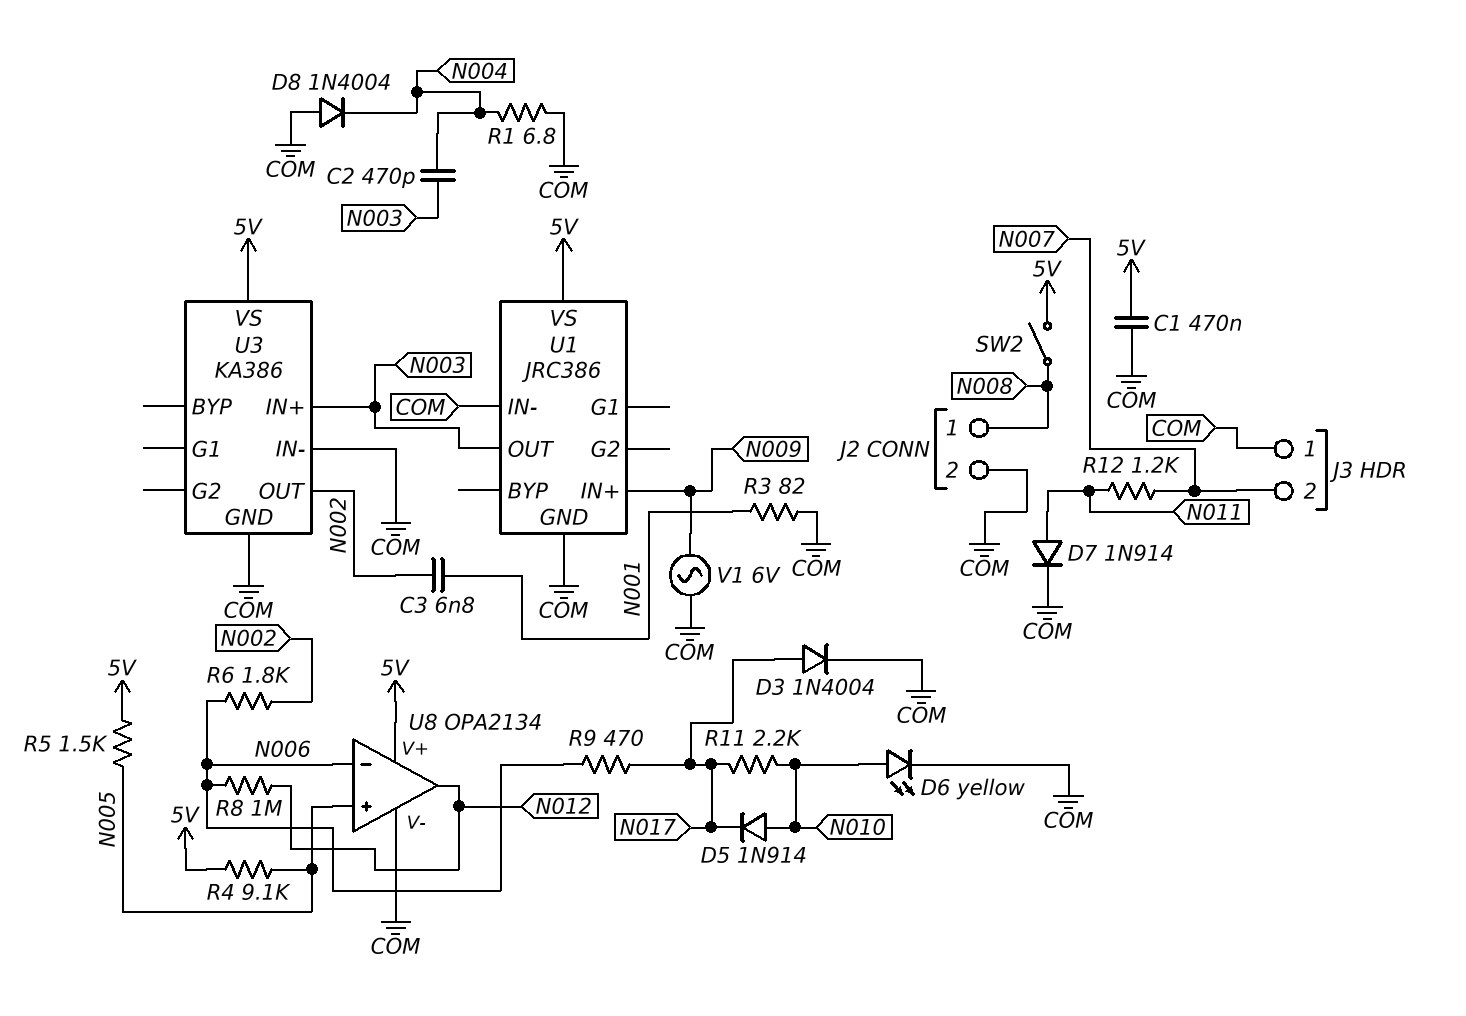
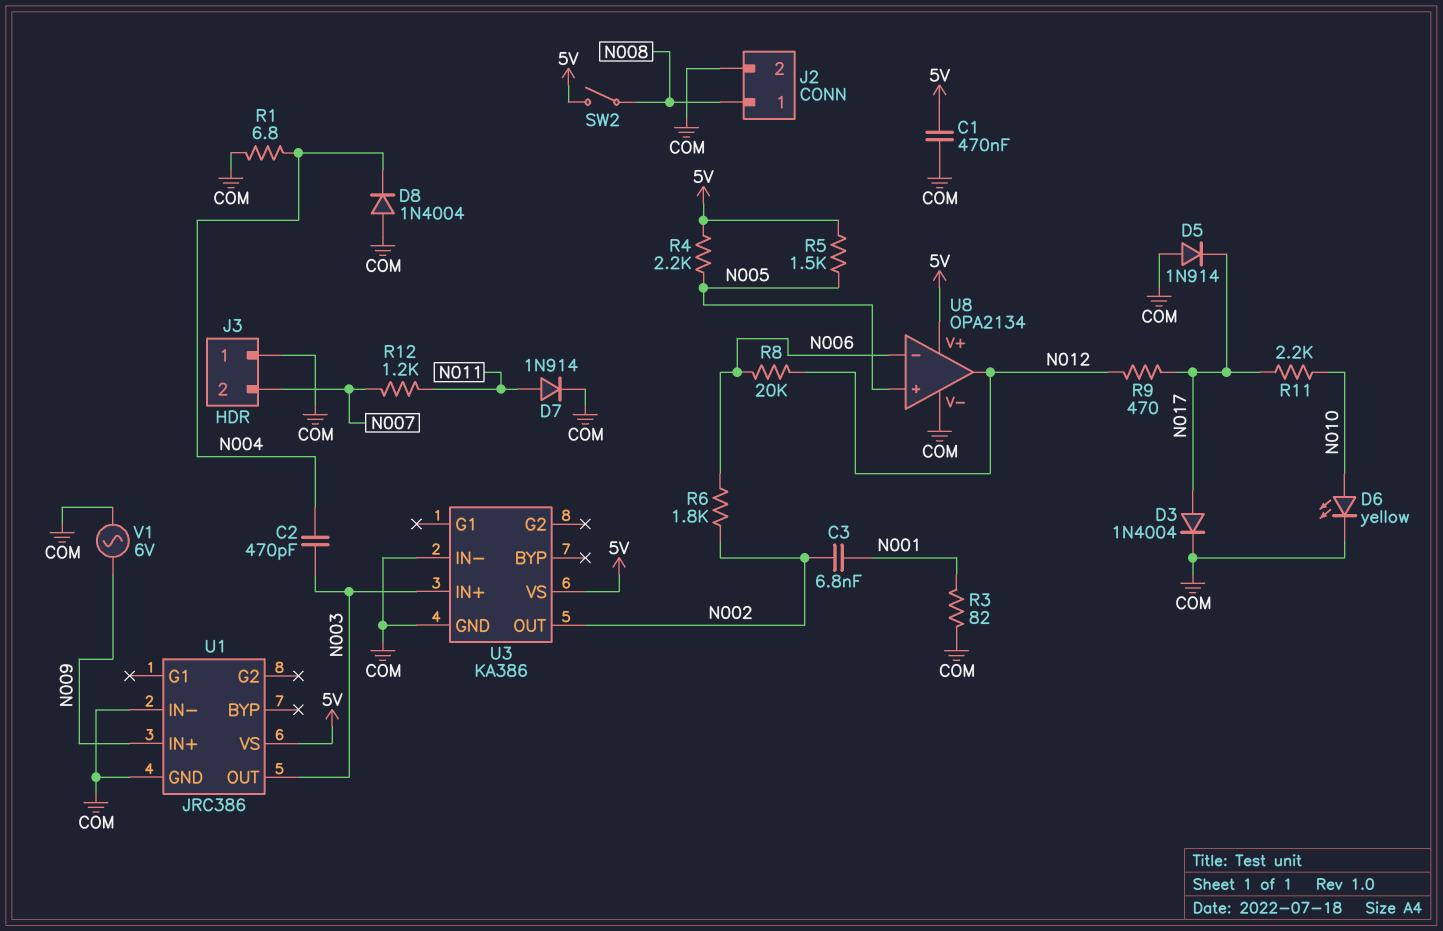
D5: diode 1N914 (A N010, K N017) -> diode 1N914 (A COM, K N017)
R4: 9.1k (5V, N005) -> 2.2k (5V, N005)
R8: 1M (N006, N012) -> 20k (N006, N012)
R9: 470 (N006, N017) -> 470 (N012, N017)

